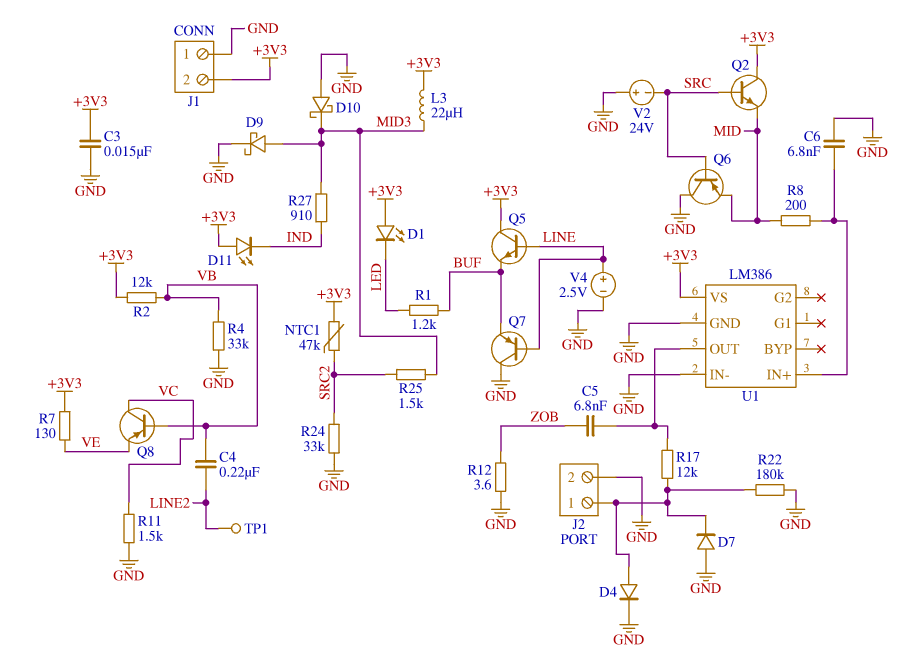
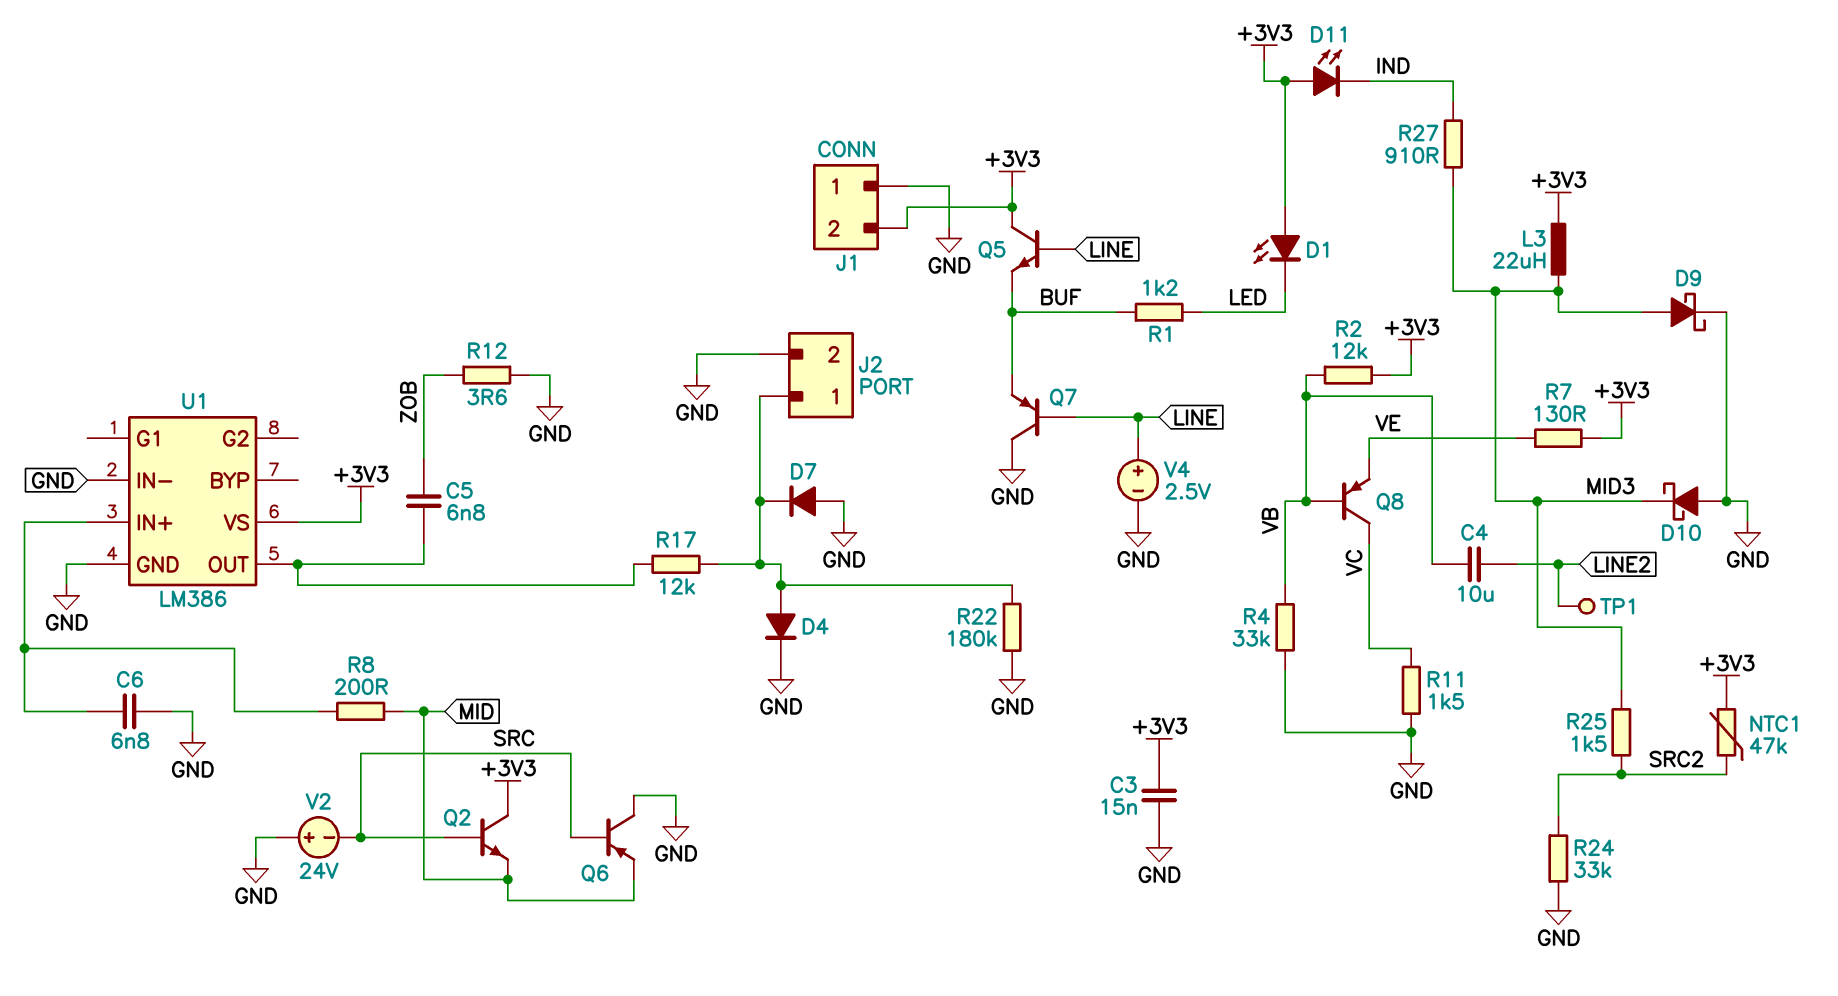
C4: 220nF (LINE2, VB) -> 10uF (LINE2, VB)

